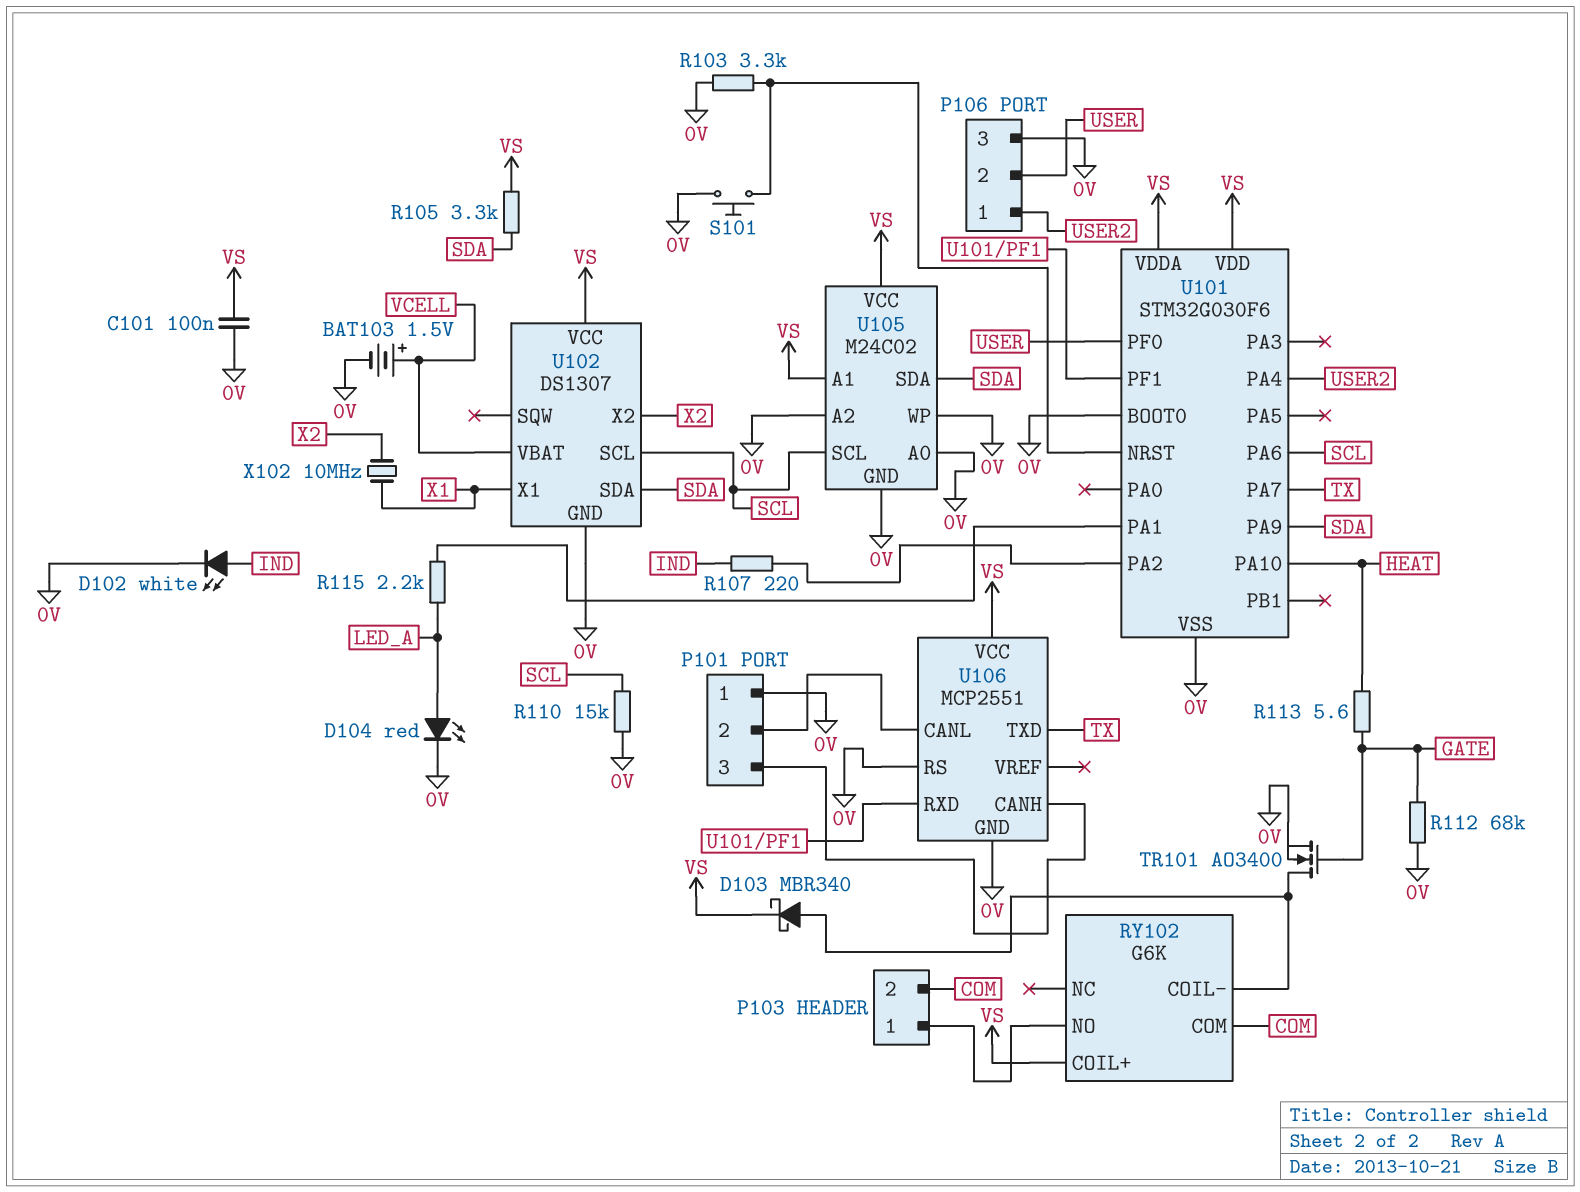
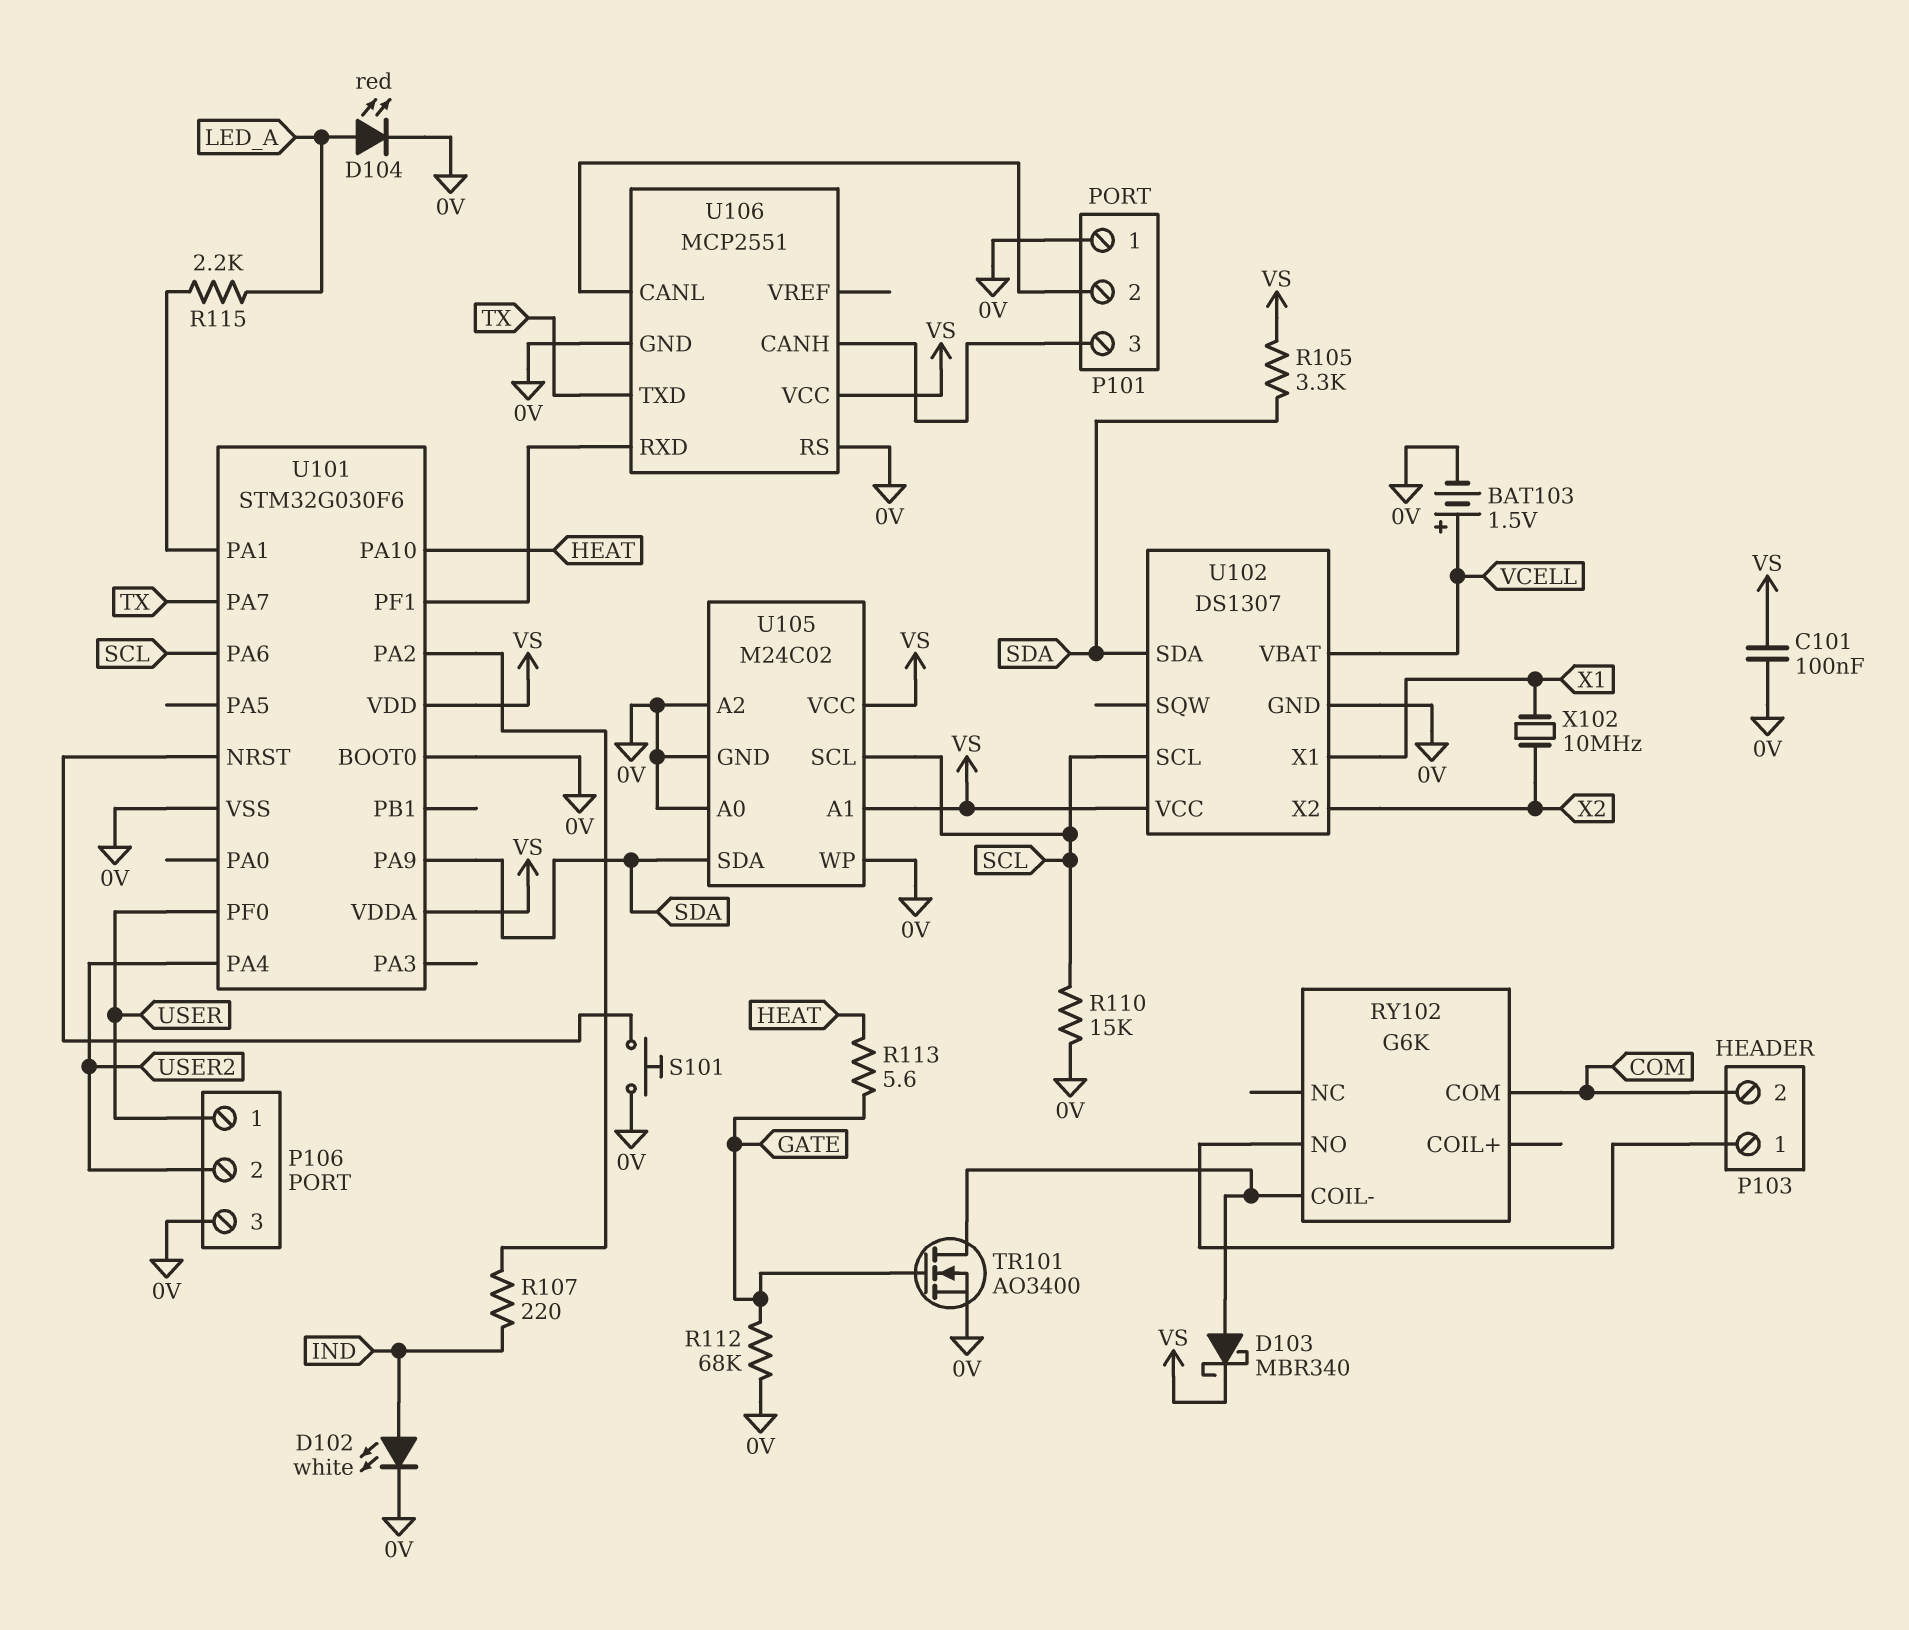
P106 pin 1: USER2 -> USER
P106 pin 2: USER -> USER2
R103: 3.3k (0V, U101/NRST) -> none
RY102 pin COIL+: VS -> none

